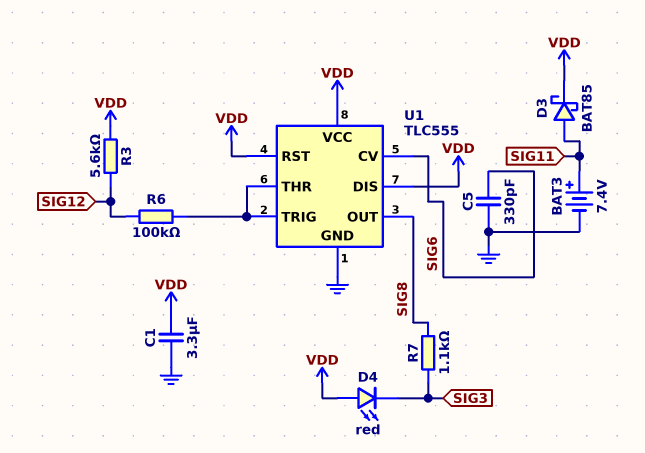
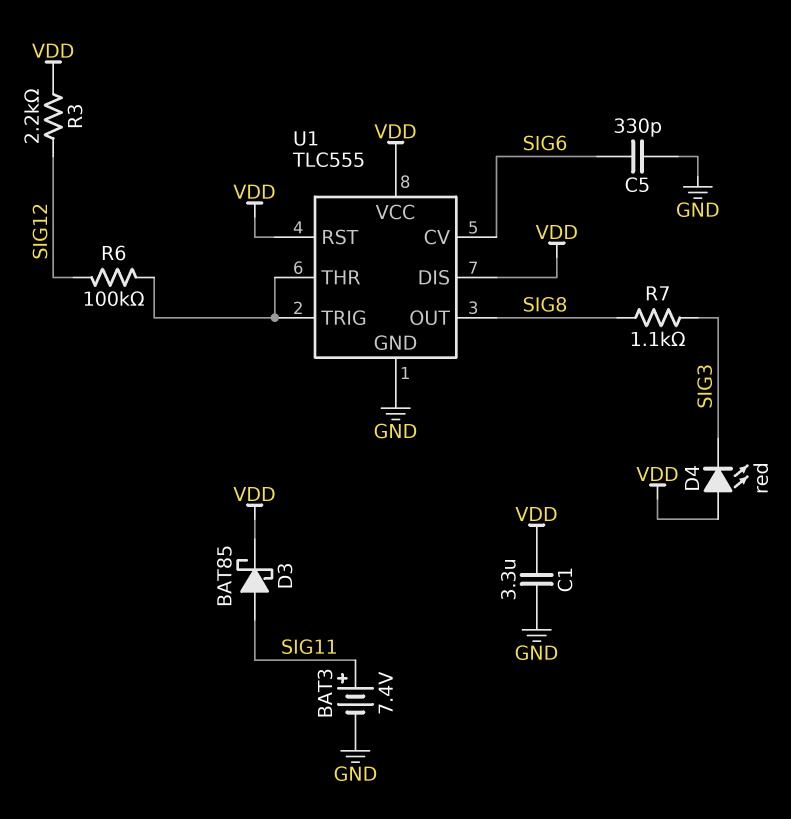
R3: 5.6k (SIG12, VDD) -> 2.2k (SIG12, VDD)

